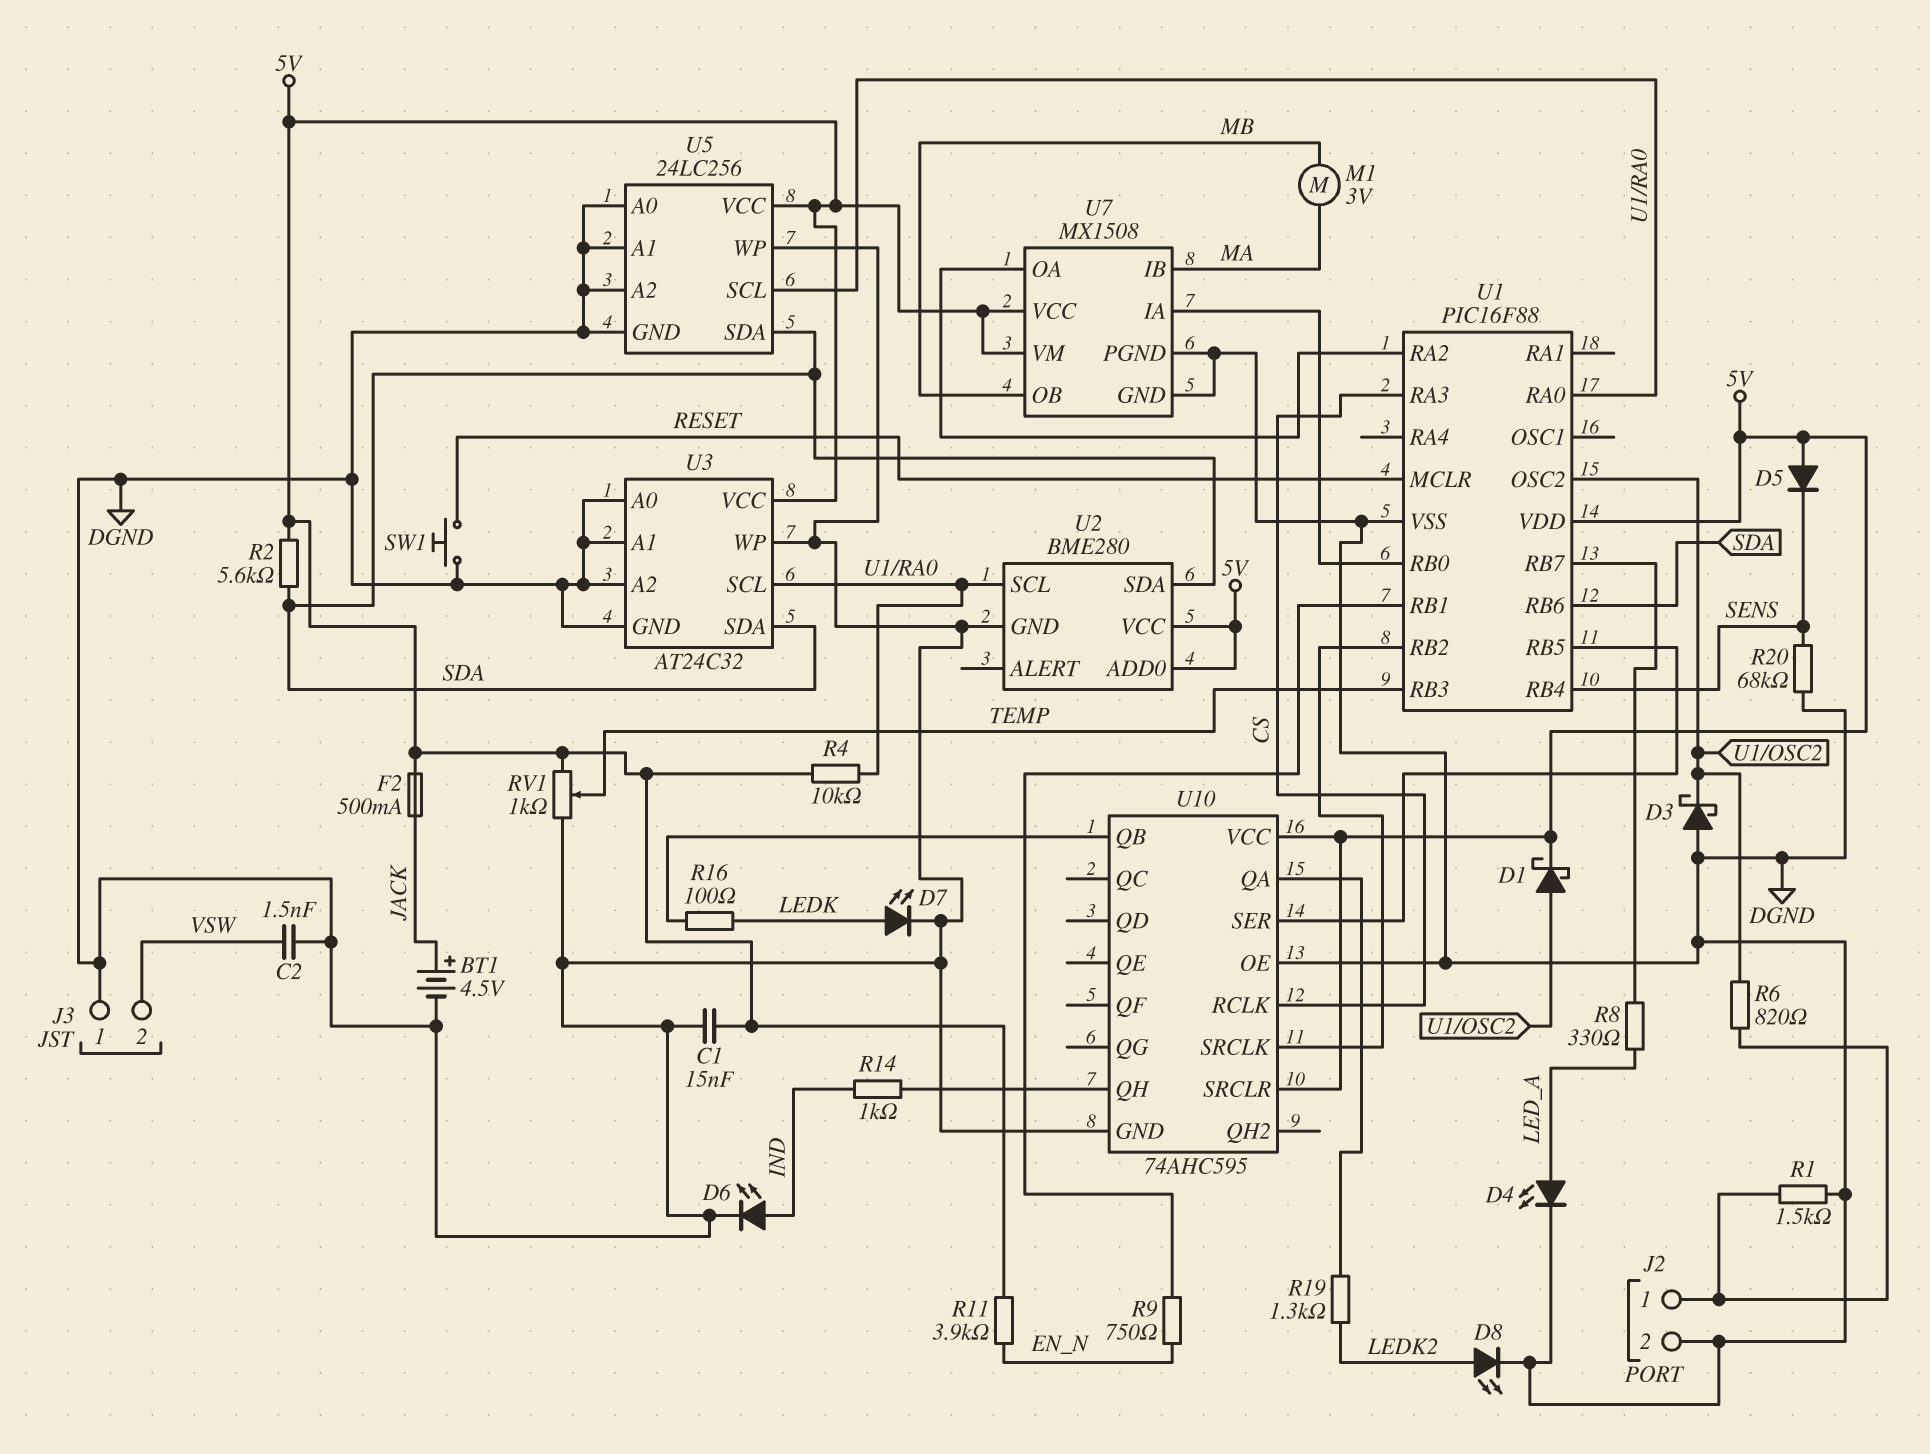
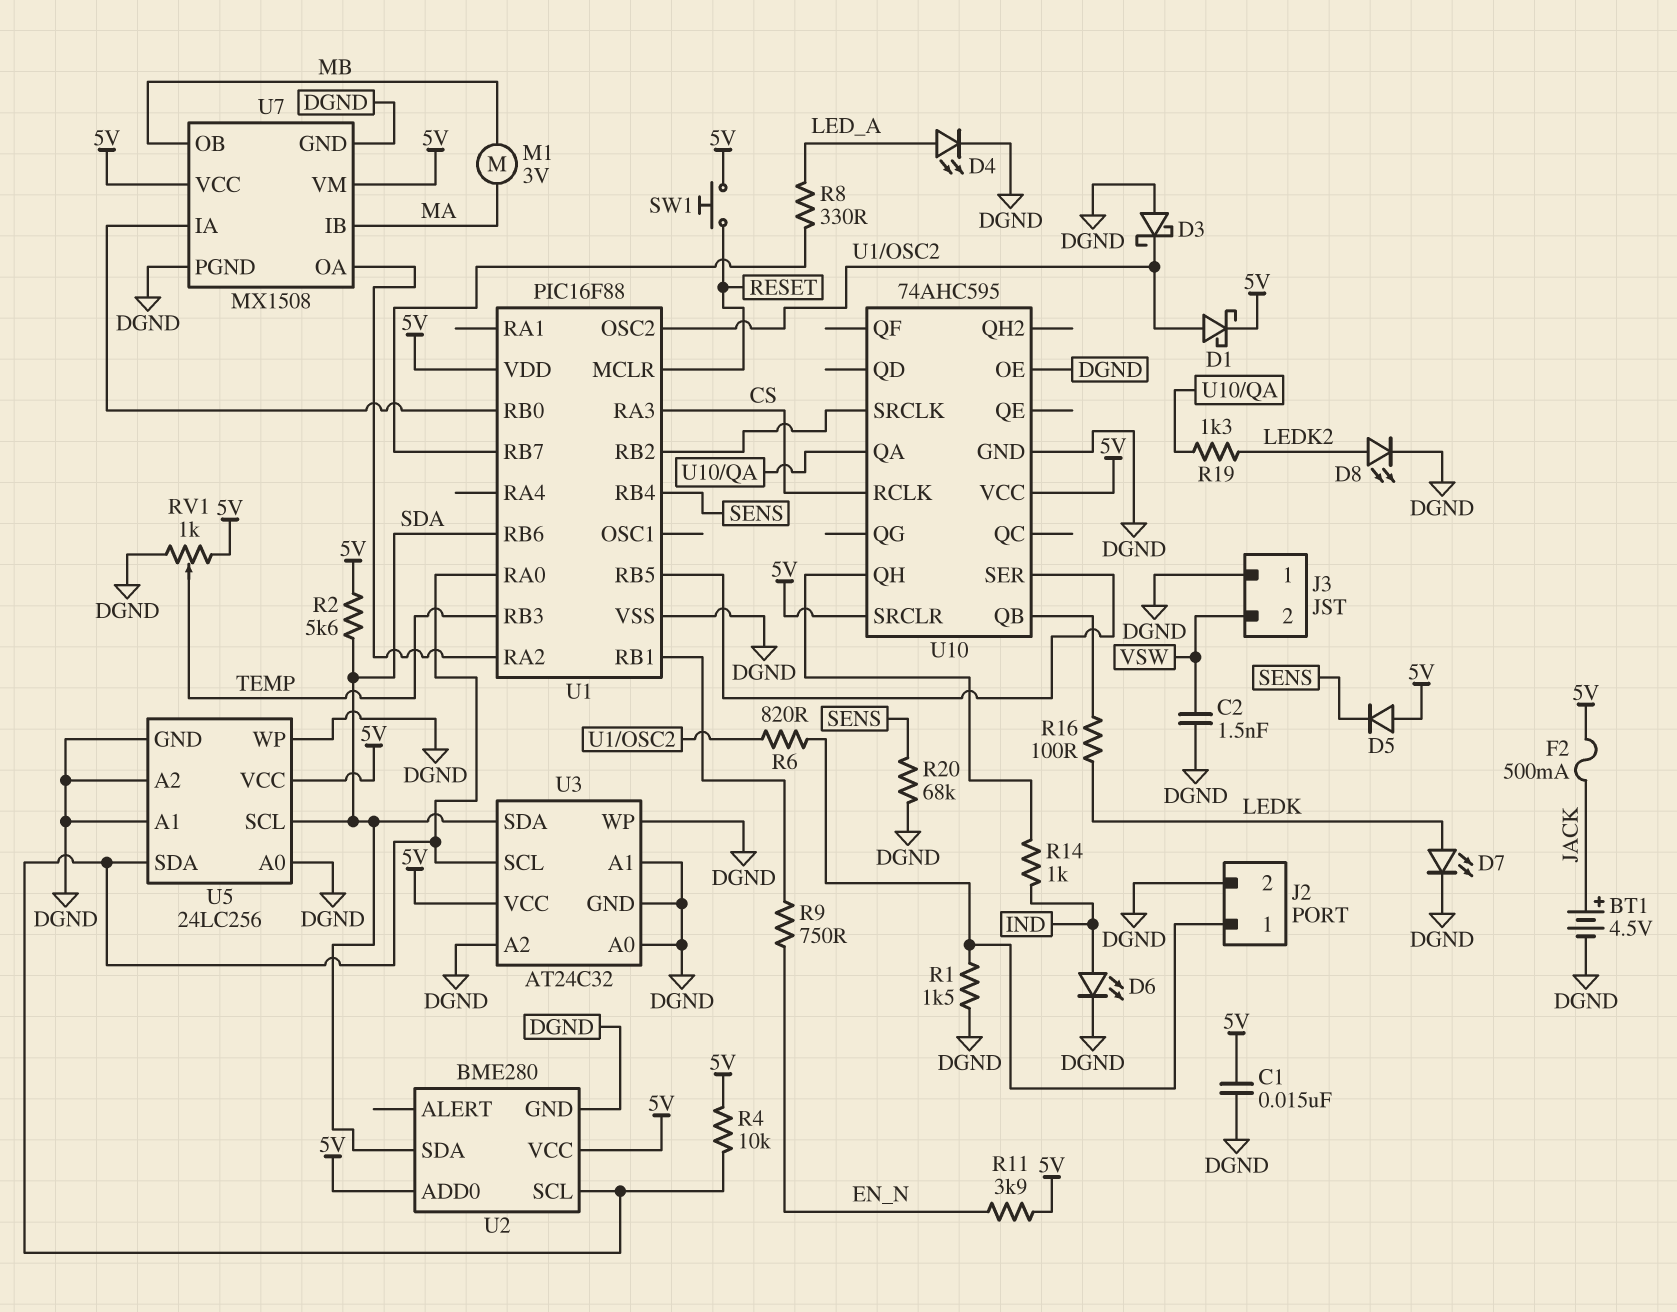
SW1: button (DGND, RESET) -> button (5V, RESET)
U5 pin SCL: U1/RA0 -> SDA
U5 pin SDA: SDA -> U1/RA0

